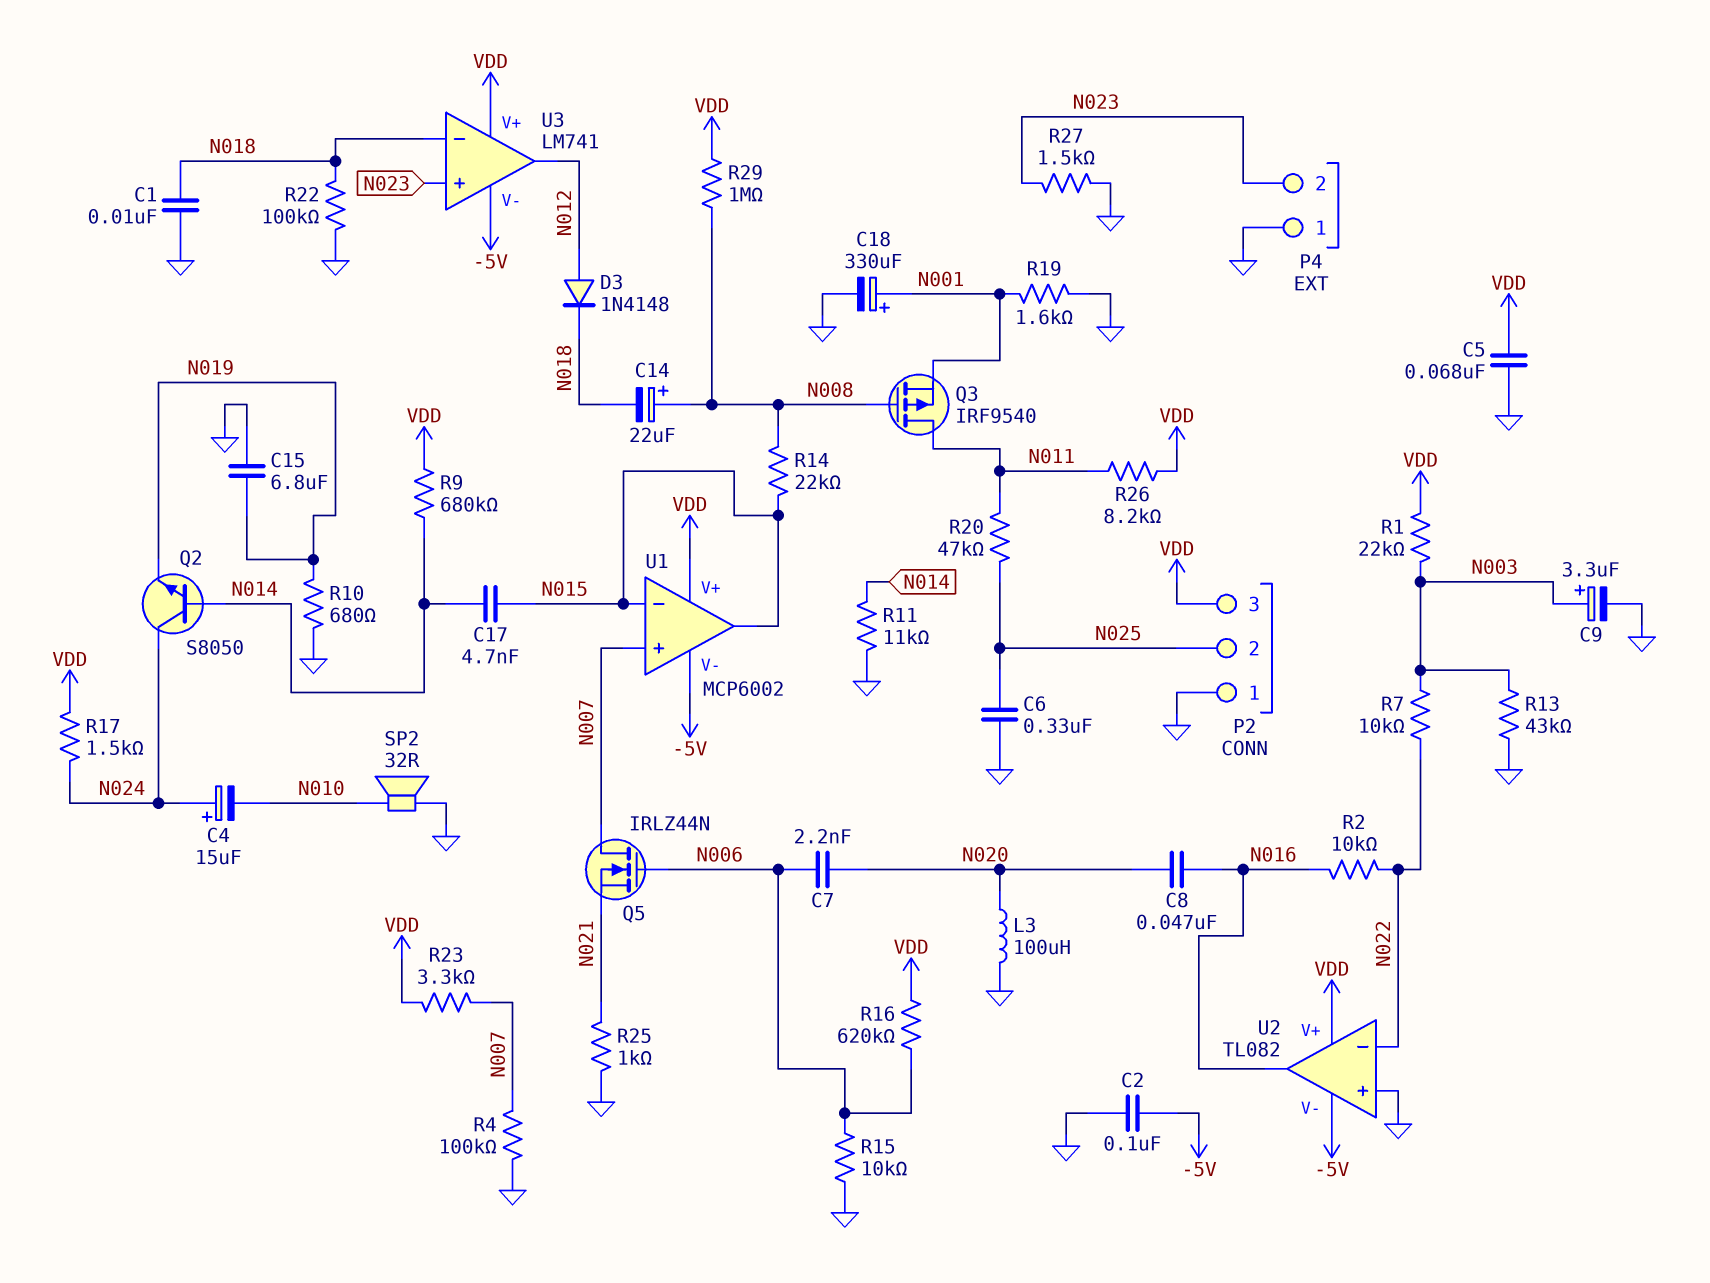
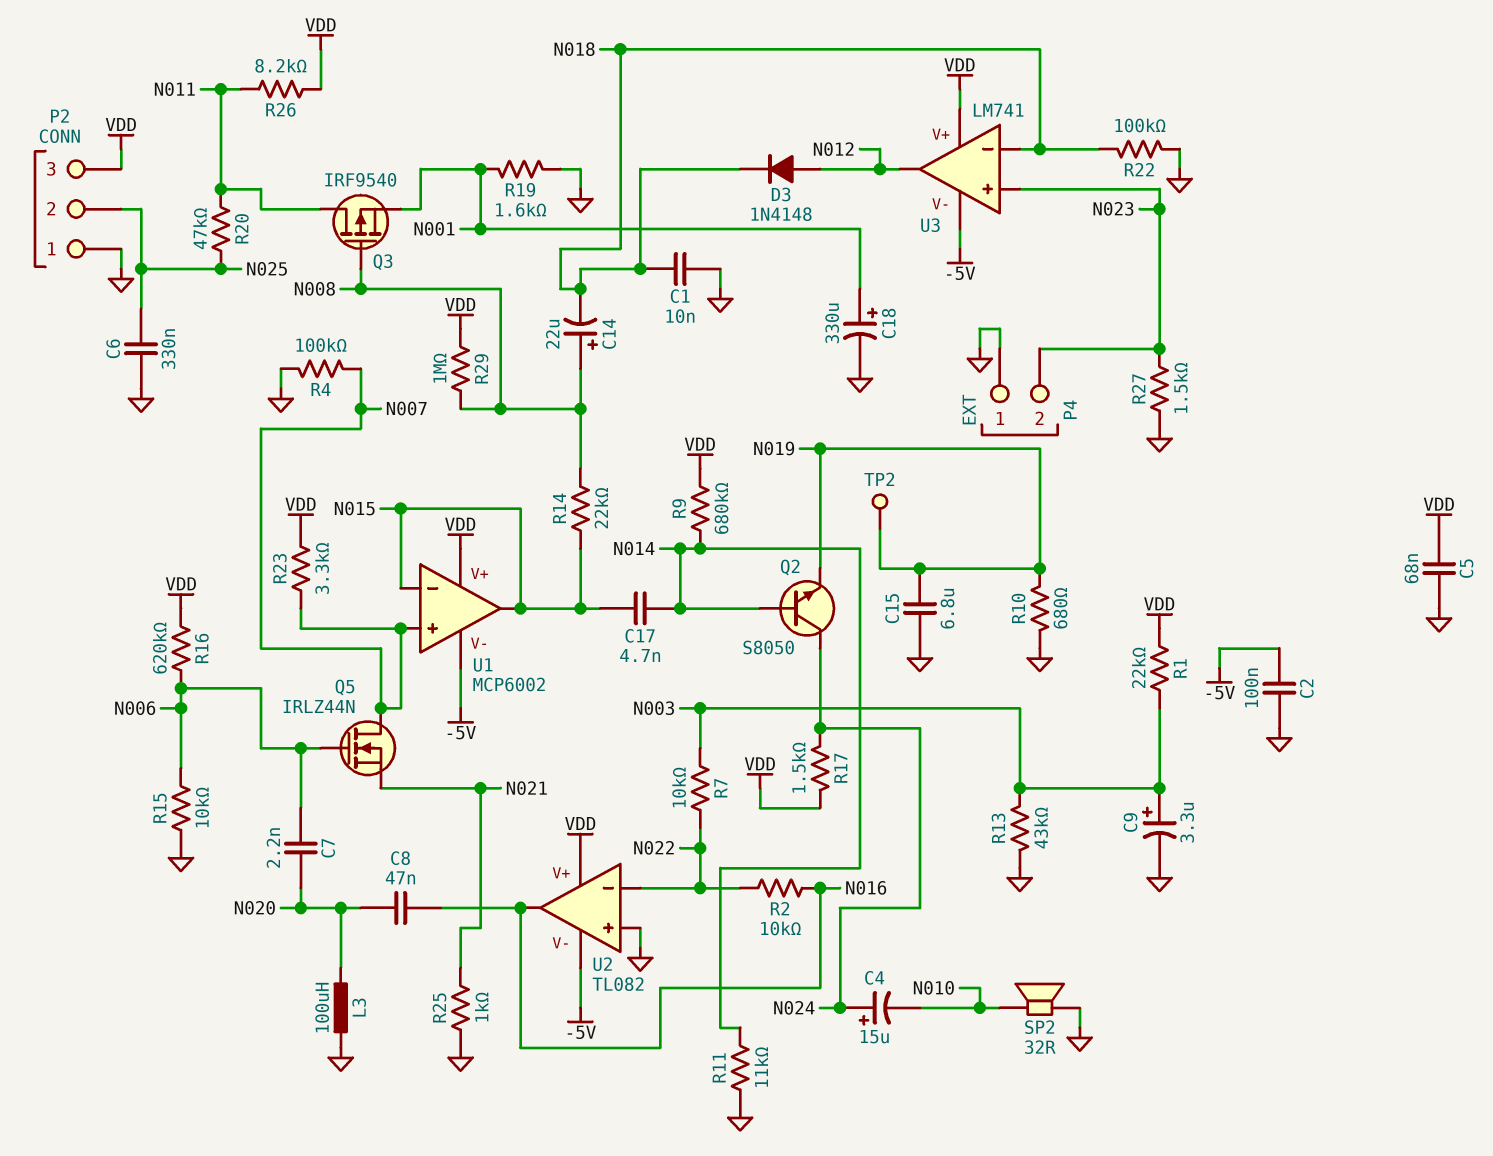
TP2: none -> test point (N019)

